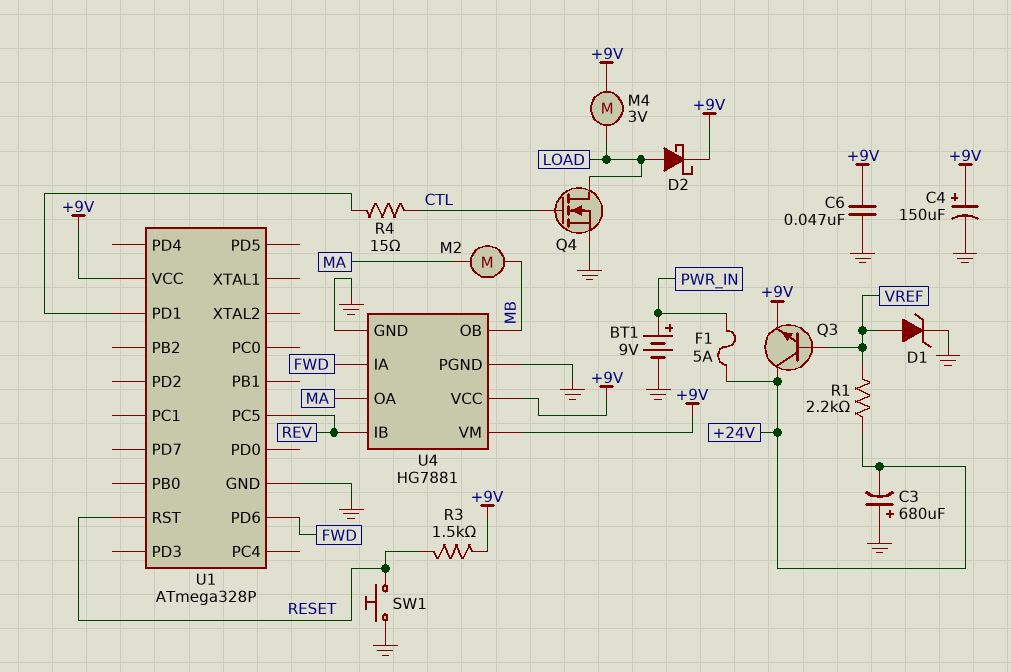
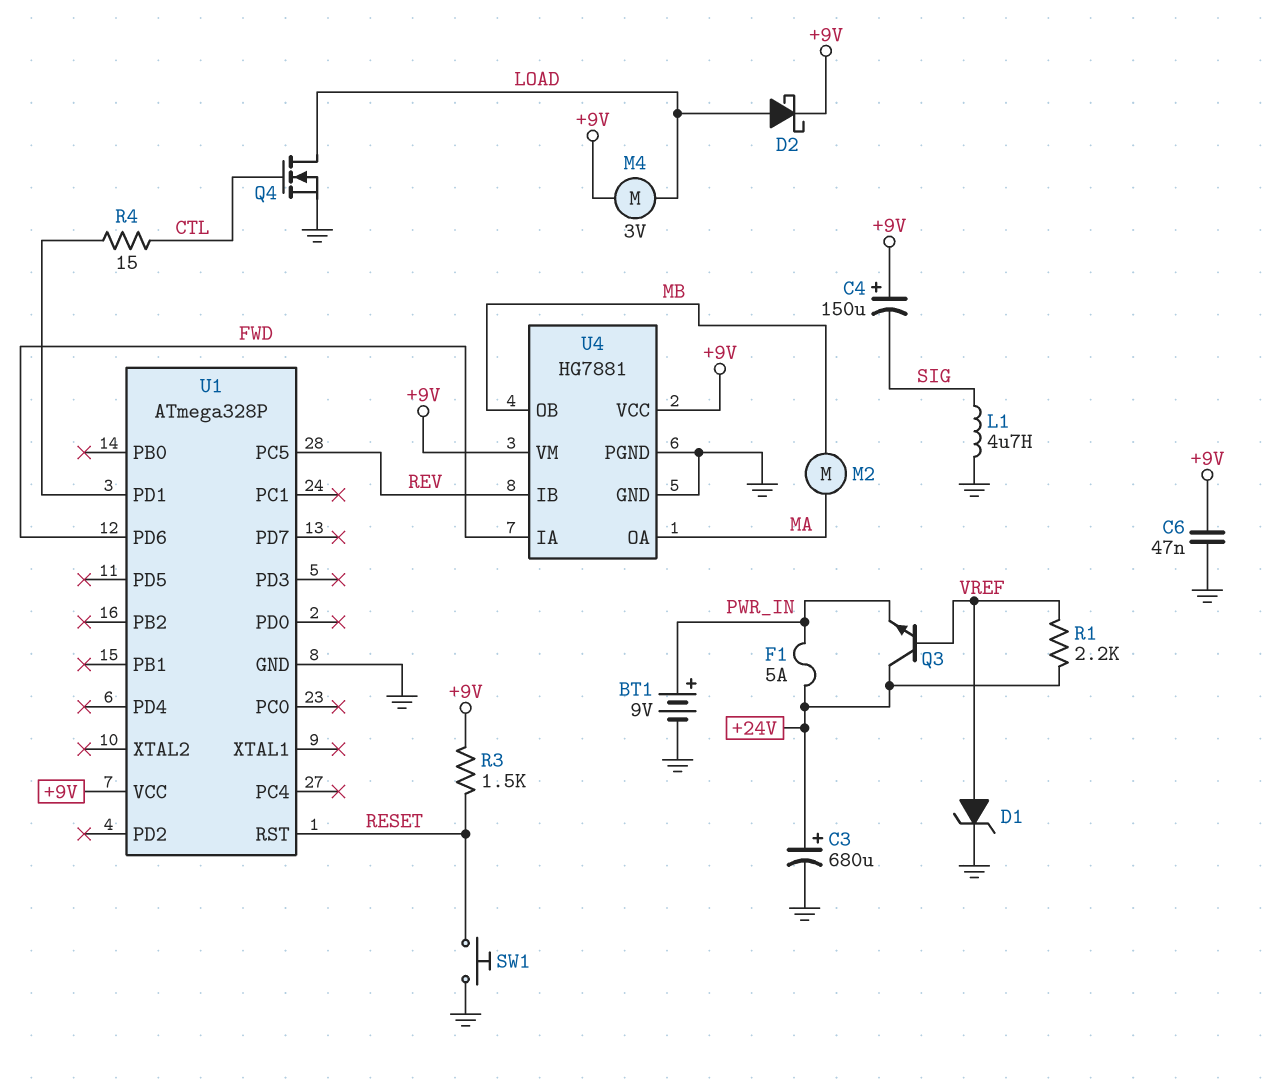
C3: 680uF (plus GND, minus +24V) -> 680uF (plus +24V, minus GND)
C4: 150uF (plus +9V, minus GND) -> 150uF (plus +9V, minus SIG)
L1: none -> 4.7uH (GND, SIG)
Q3: NPN (B VREF, C +24V, E +9V) -> NPN (B VREF, C +24V, E PWR_IN)

